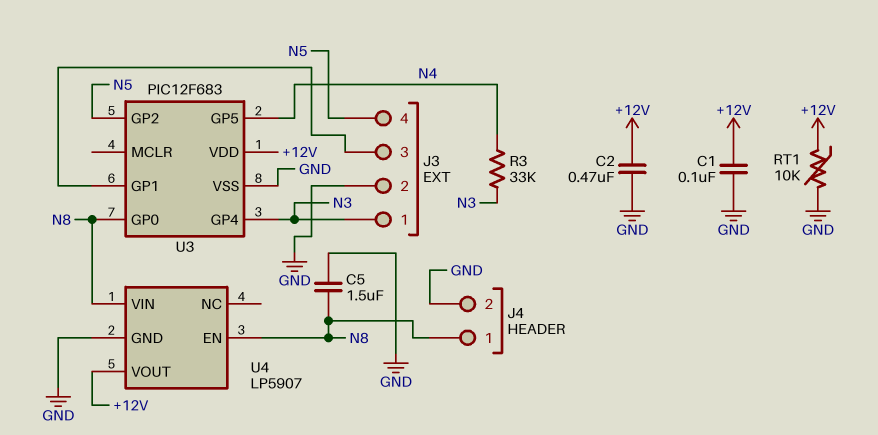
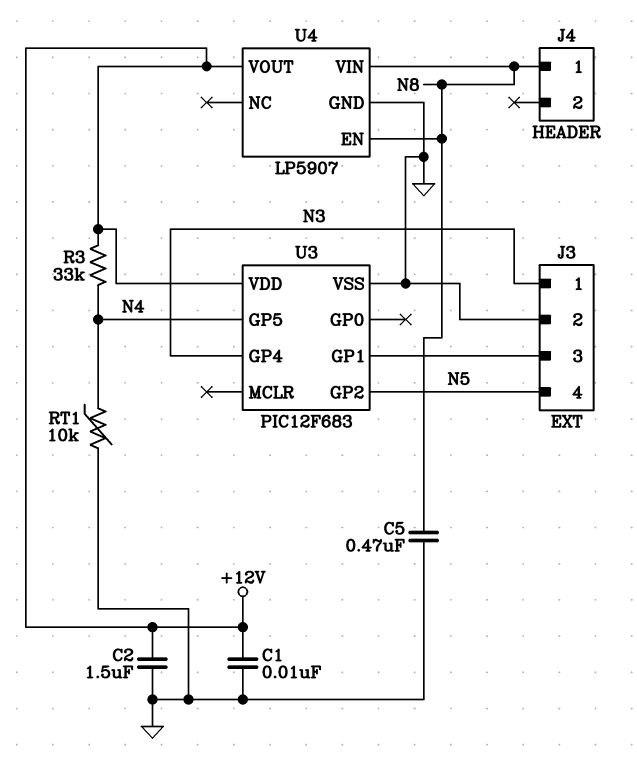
C1: 100nF (+12V, GND) -> 10nF (+12V, GND)
C2: 470nF (+12V, GND) -> 1.5uF (+12V, GND)
C5: 1.5uF (GND, N8) -> 470nF (GND, N8)
J4 pin 2: GND -> none
R3: 33k (N3, N4) -> 33k (+12V, N4)
RT1: 10k (+12V, GND) -> 10k (GND, N4)
U3 pin GP0: N8 -> none

